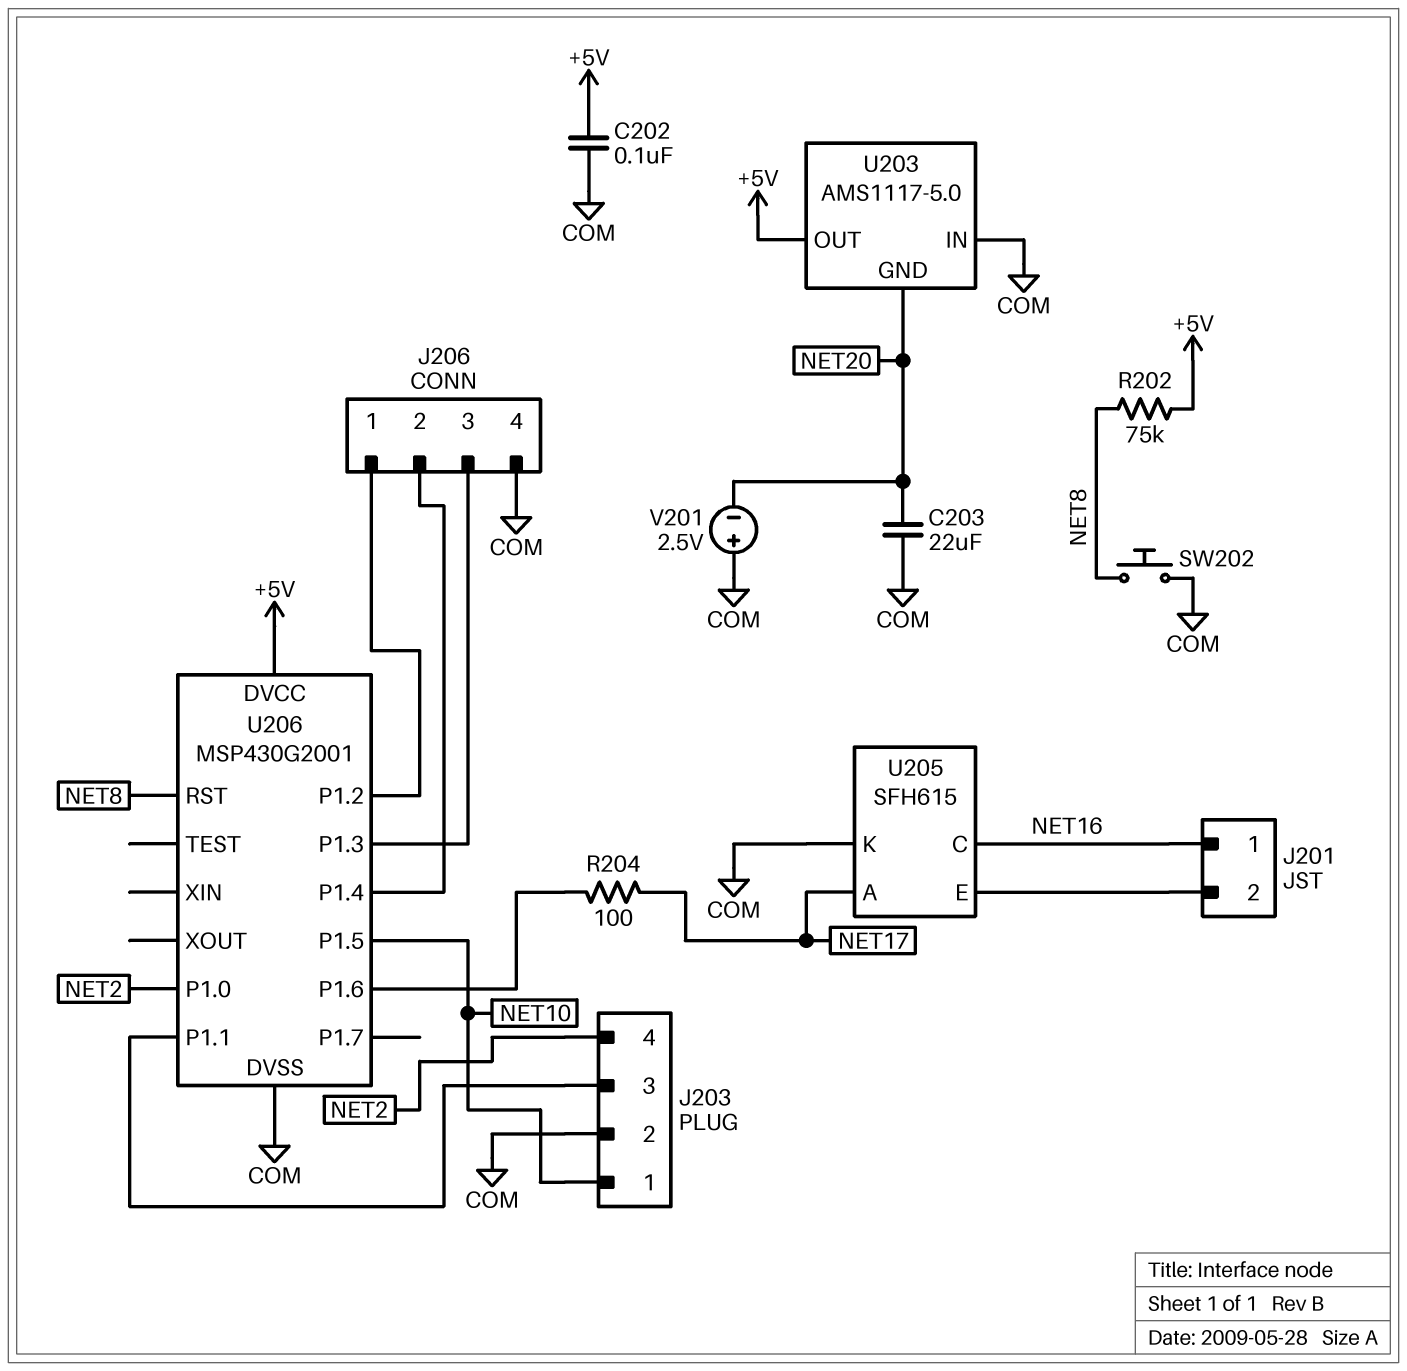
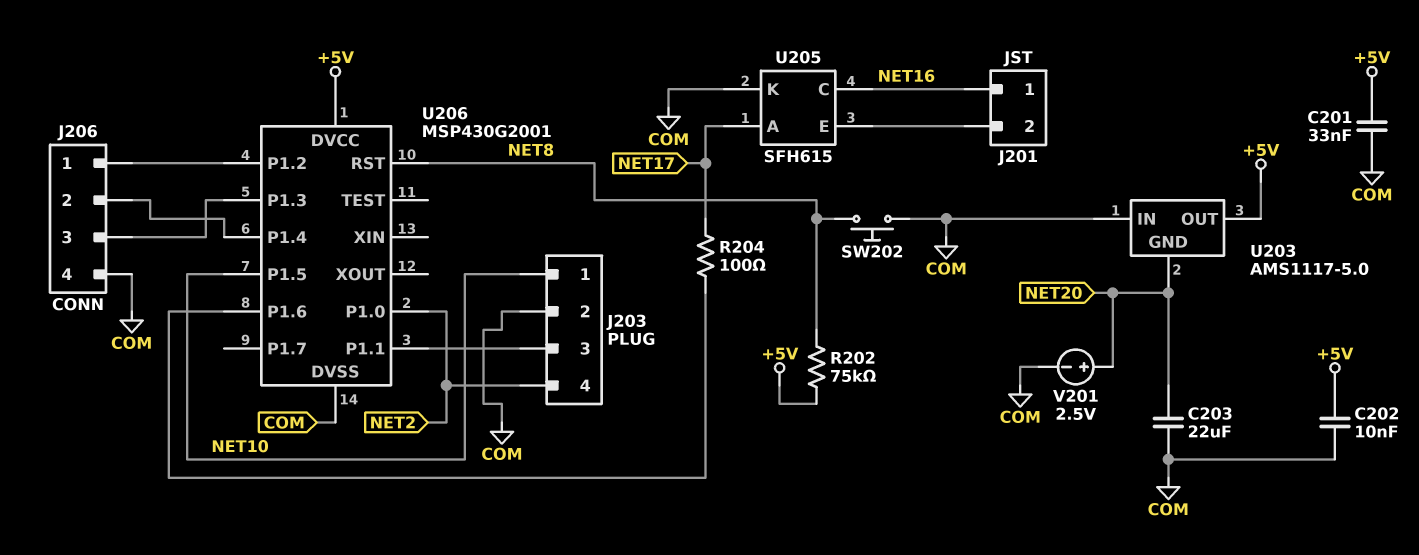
C201: none -> 33nF (+5V, COM)
C202: 100nF (+5V, COM) -> 10nF (+5V, COM)
V201: 2.5V (plus COM, minus NET20) -> 2.5V (plus NET20, minus COM)

